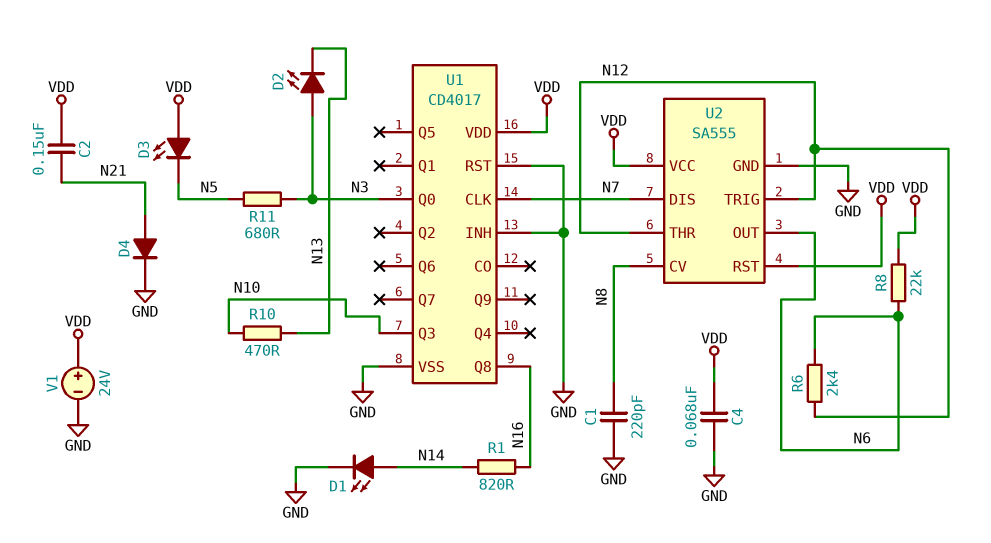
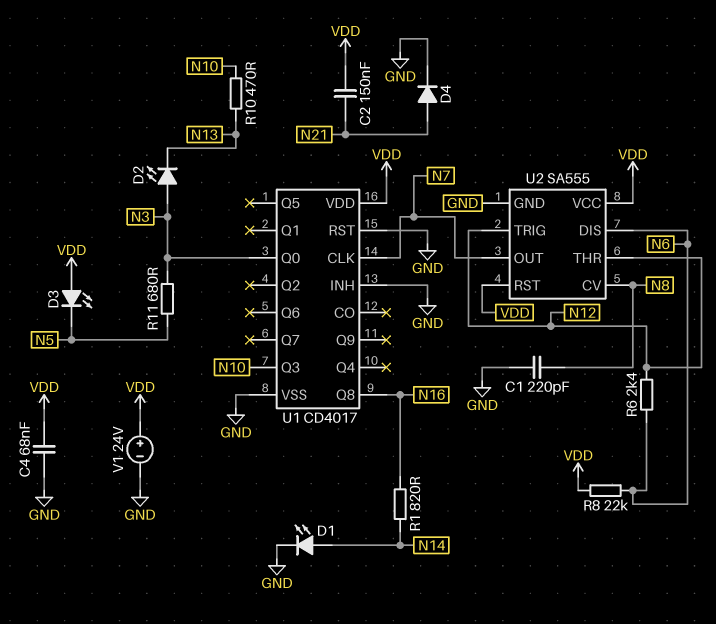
U2 pin DIS: N7 -> N6
U2 pin OUT: N6 -> N7

